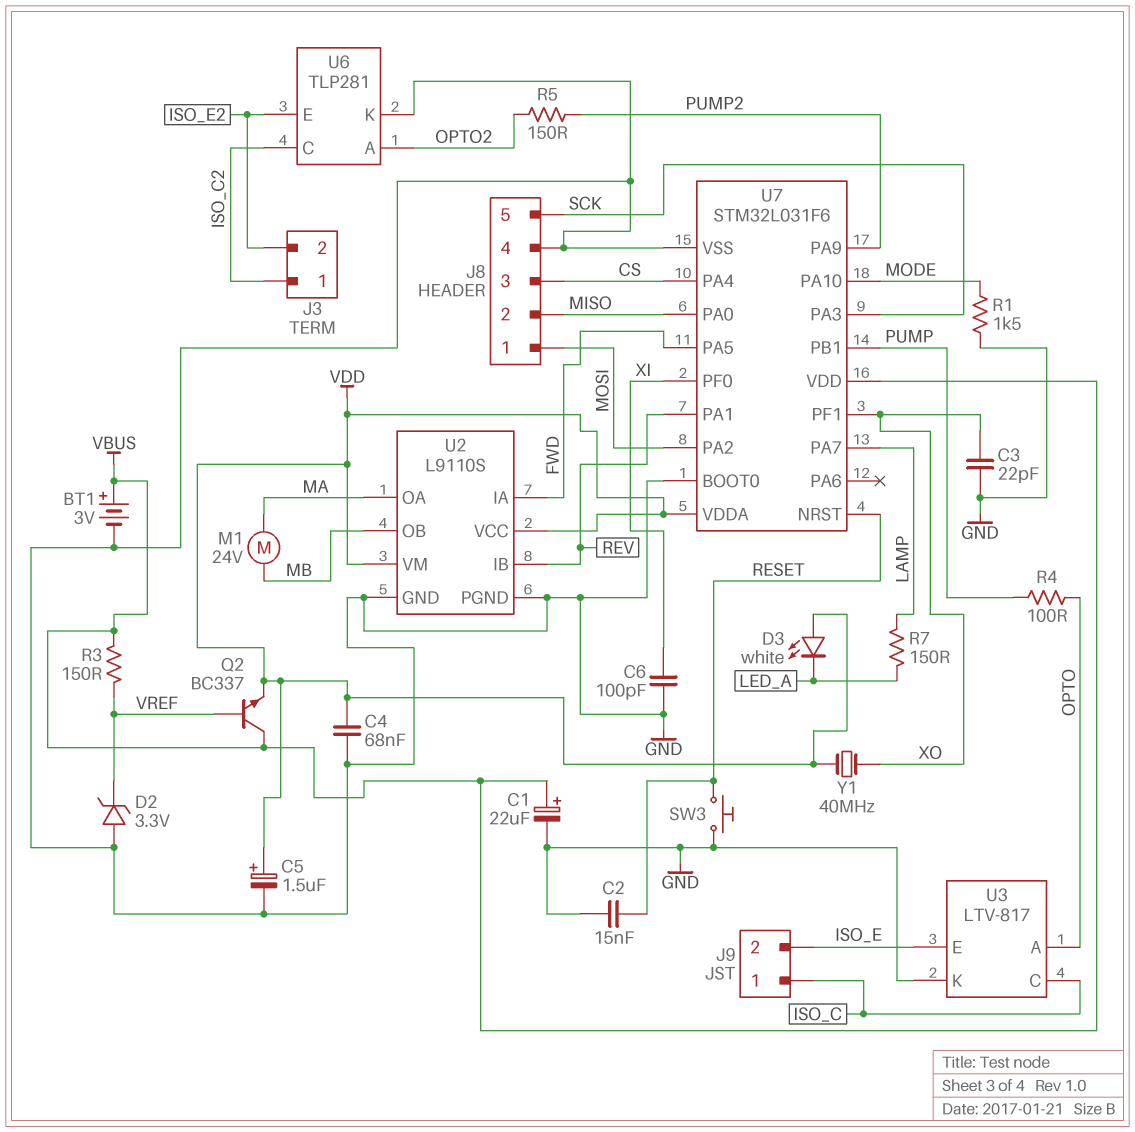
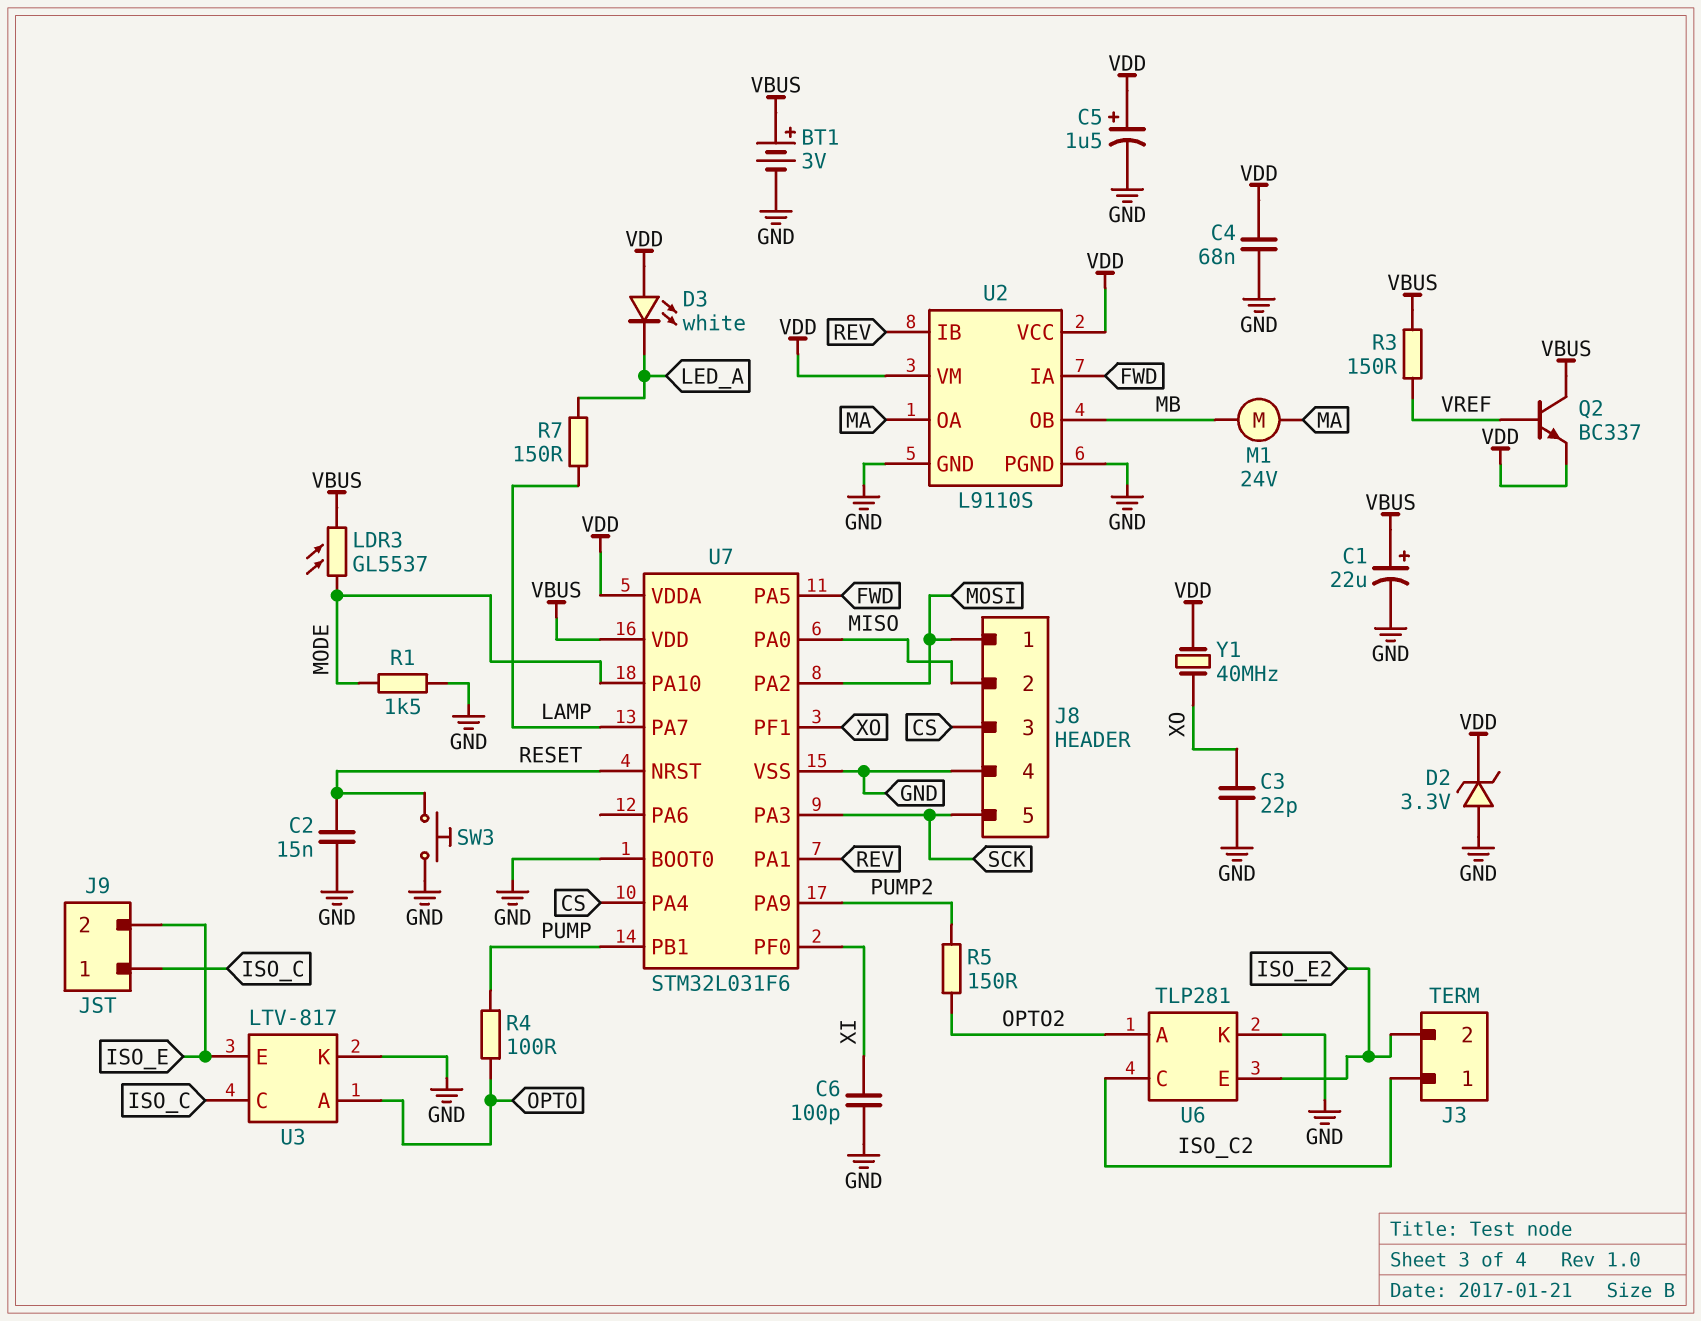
D2: zener 3.3V (A GND, K VREF) -> zener 3.3V (A GND, K VDD)
LDR3: none -> GL5537 (MODE, VBUS)

